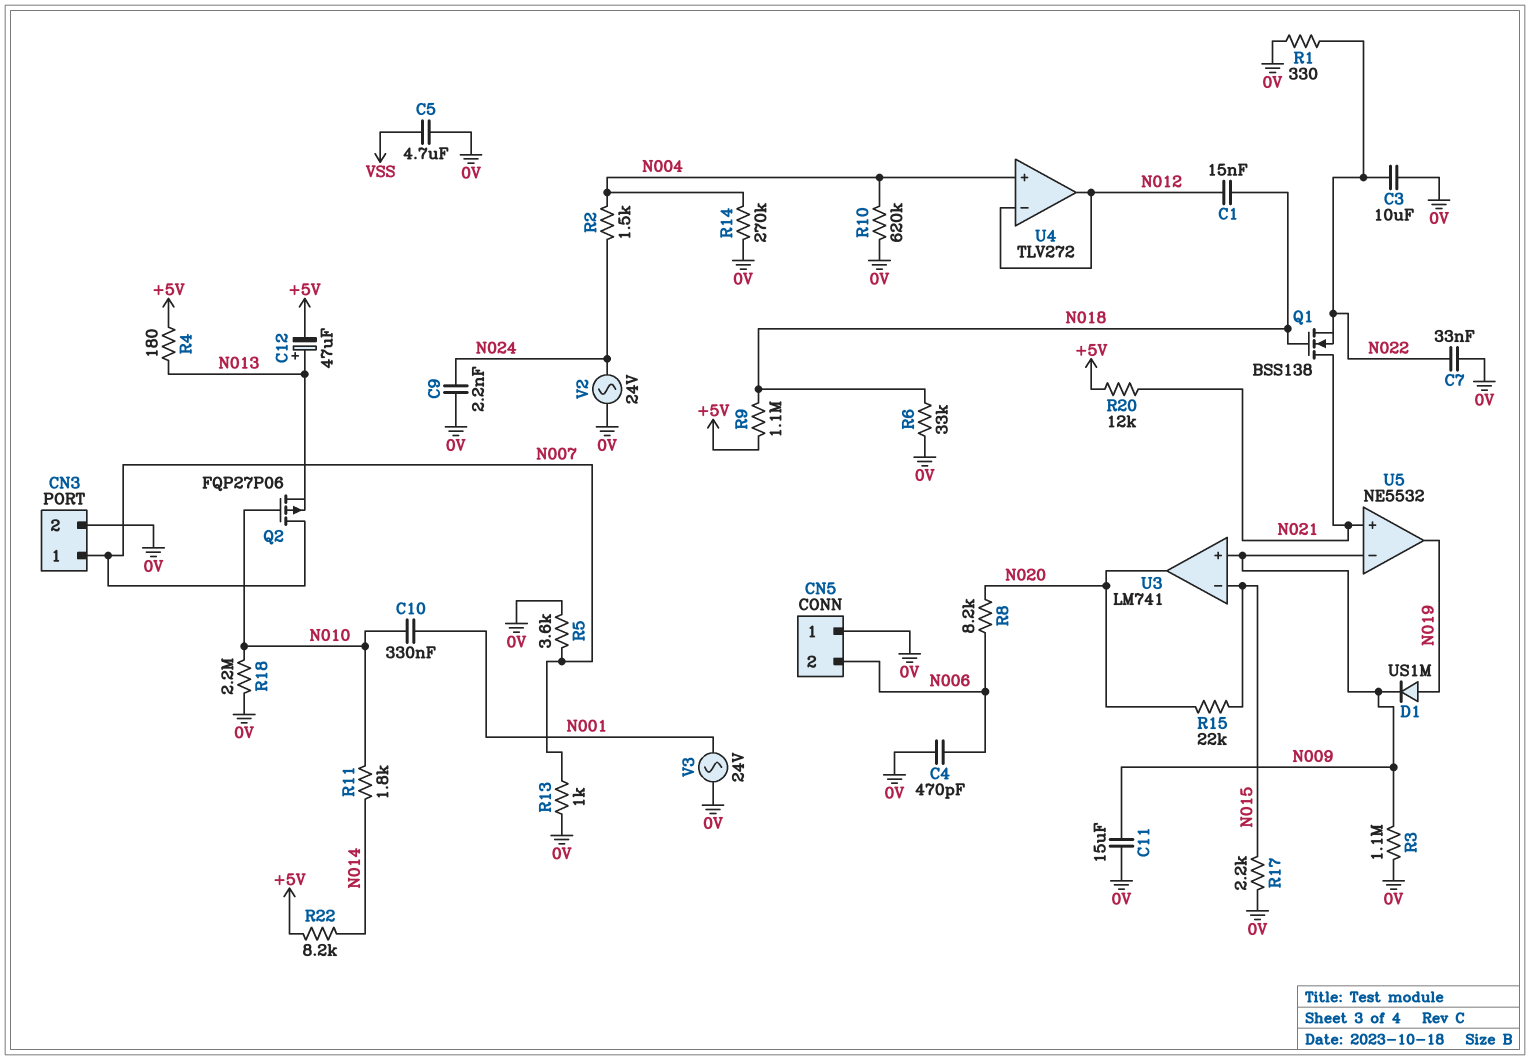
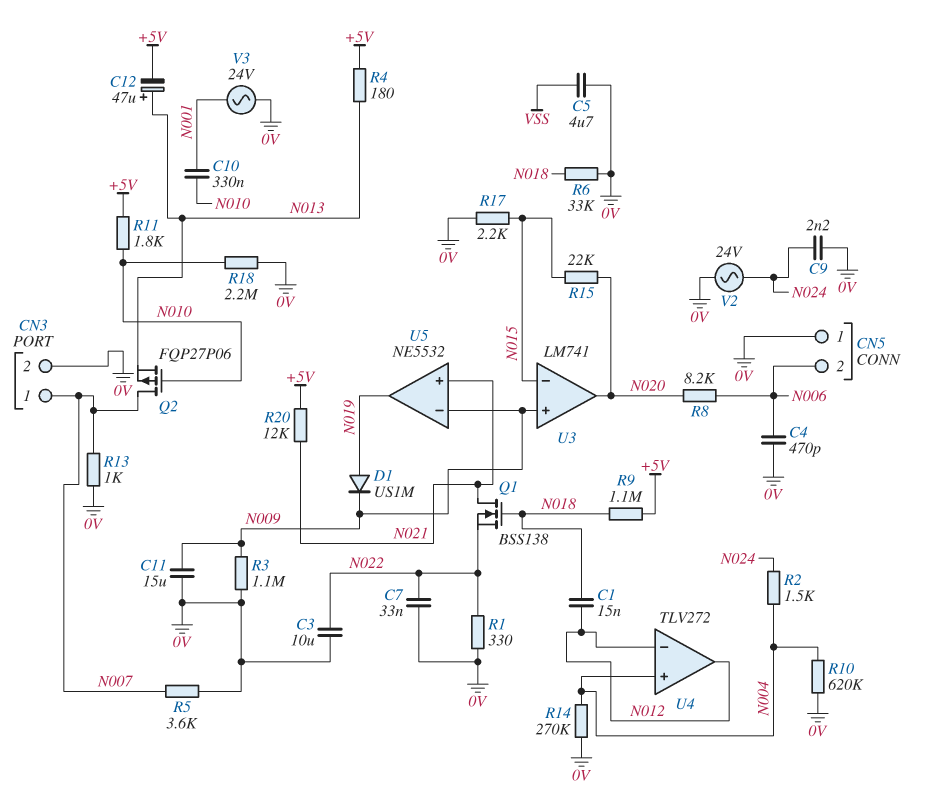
R11: 1.8k (N010, N014) -> 1.8k (+5V, N010)
R22: 8.2k (+5V, N014) -> none

